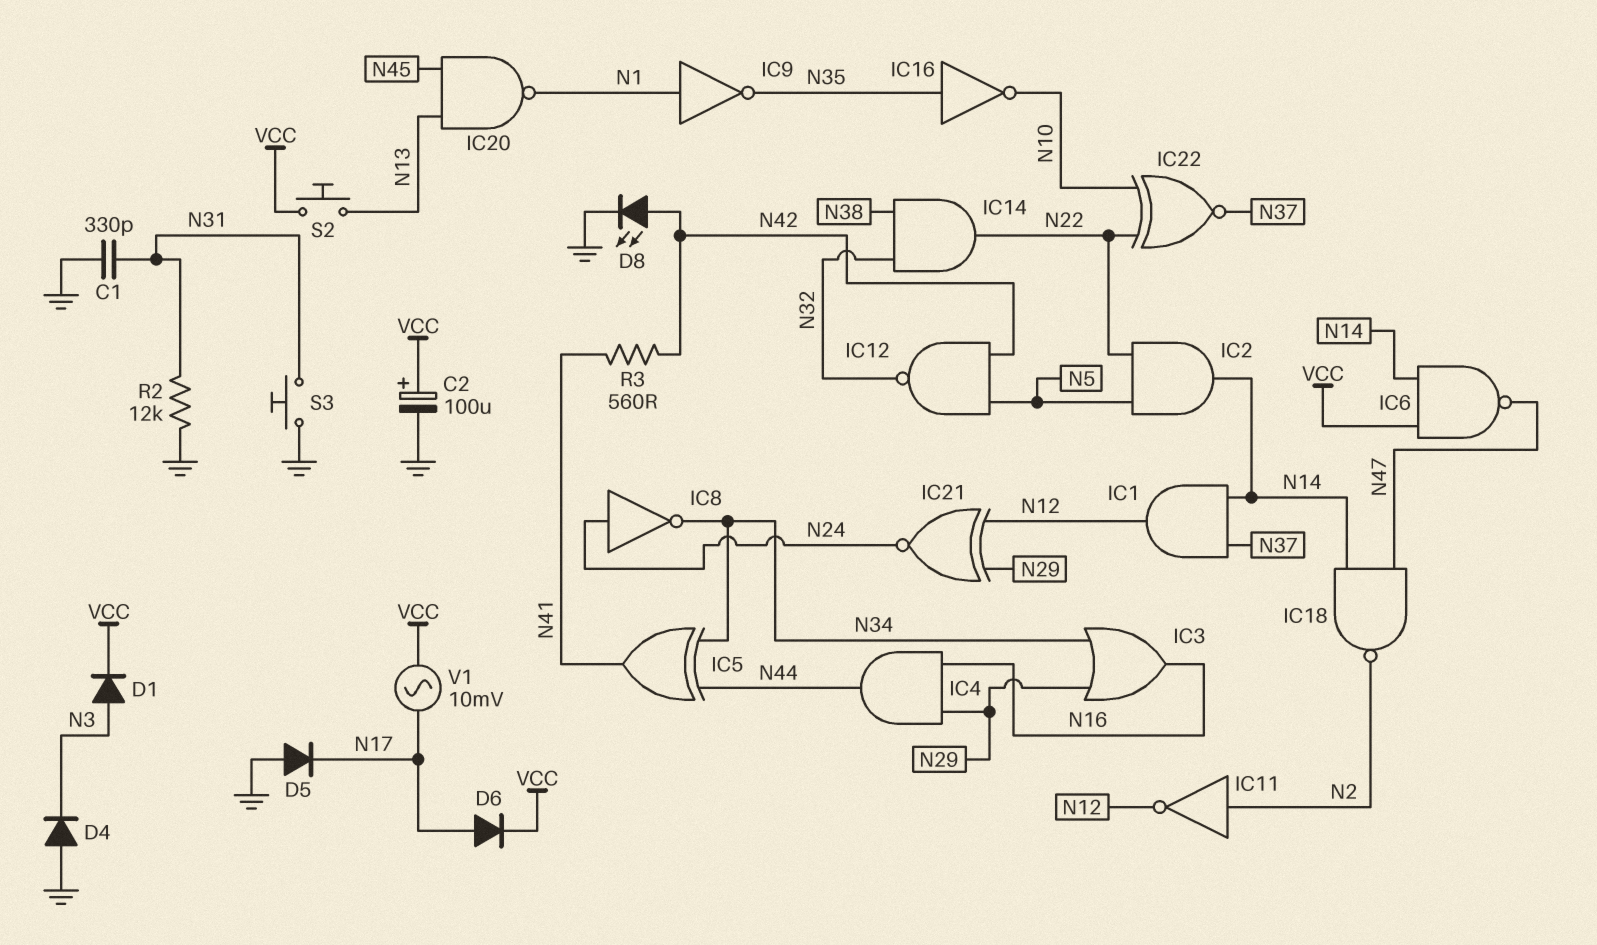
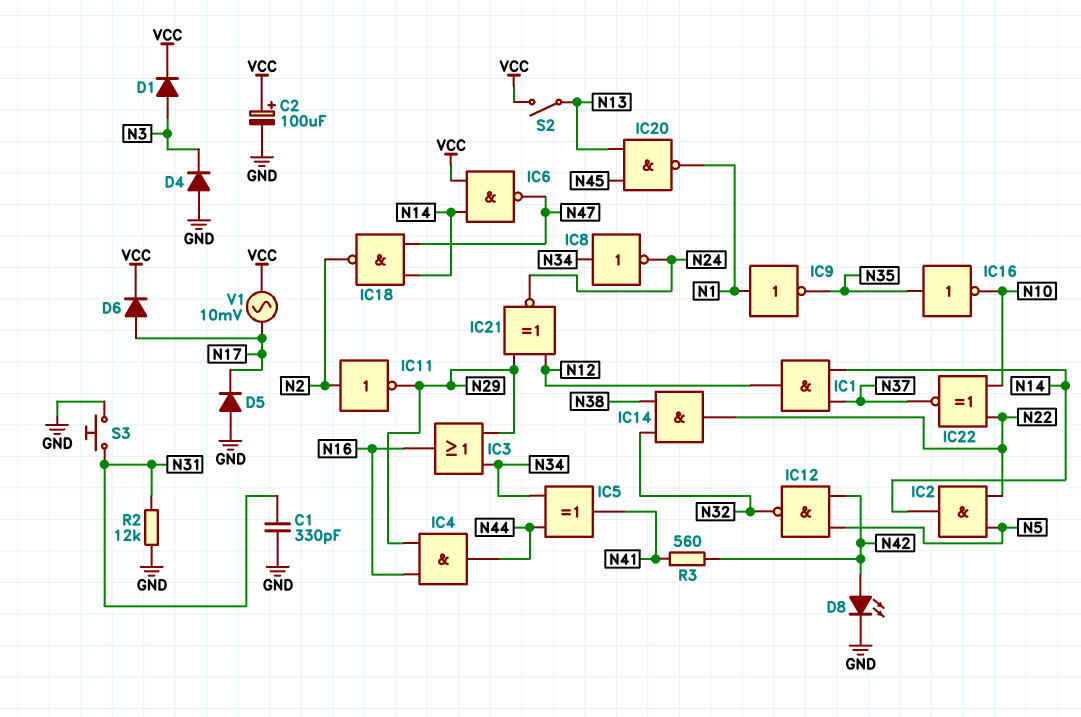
IC8: NOT (in N24, out N34) -> NOT (in N34, out N24)
IC11: NOT (in N2, out N12) -> NOT (in N2, out N29)
S2: button (N13, VCC) -> switch (N13, VCC)

